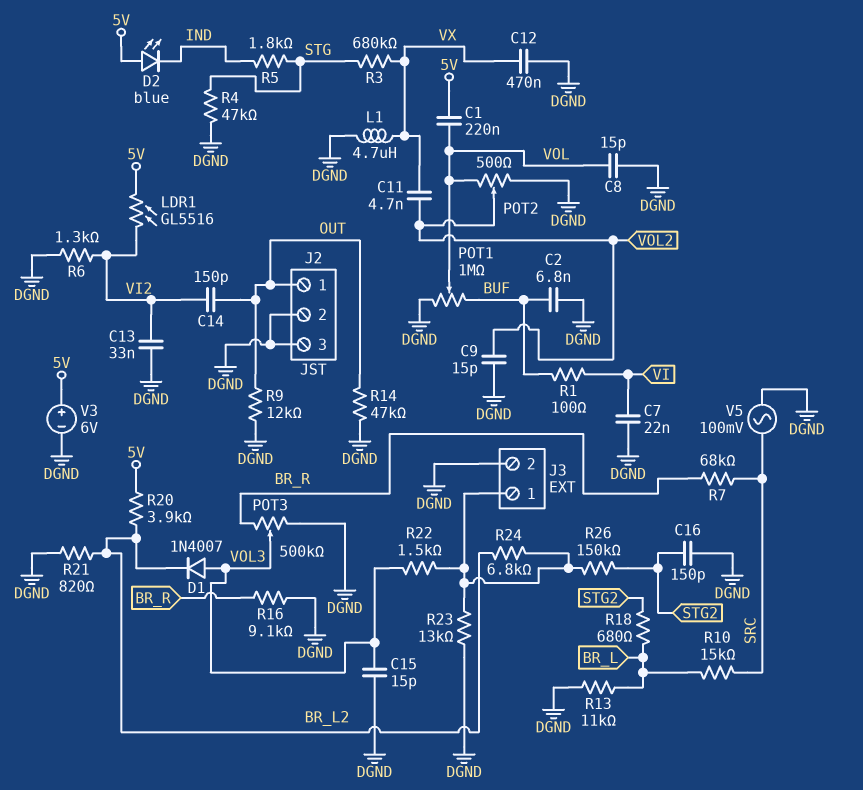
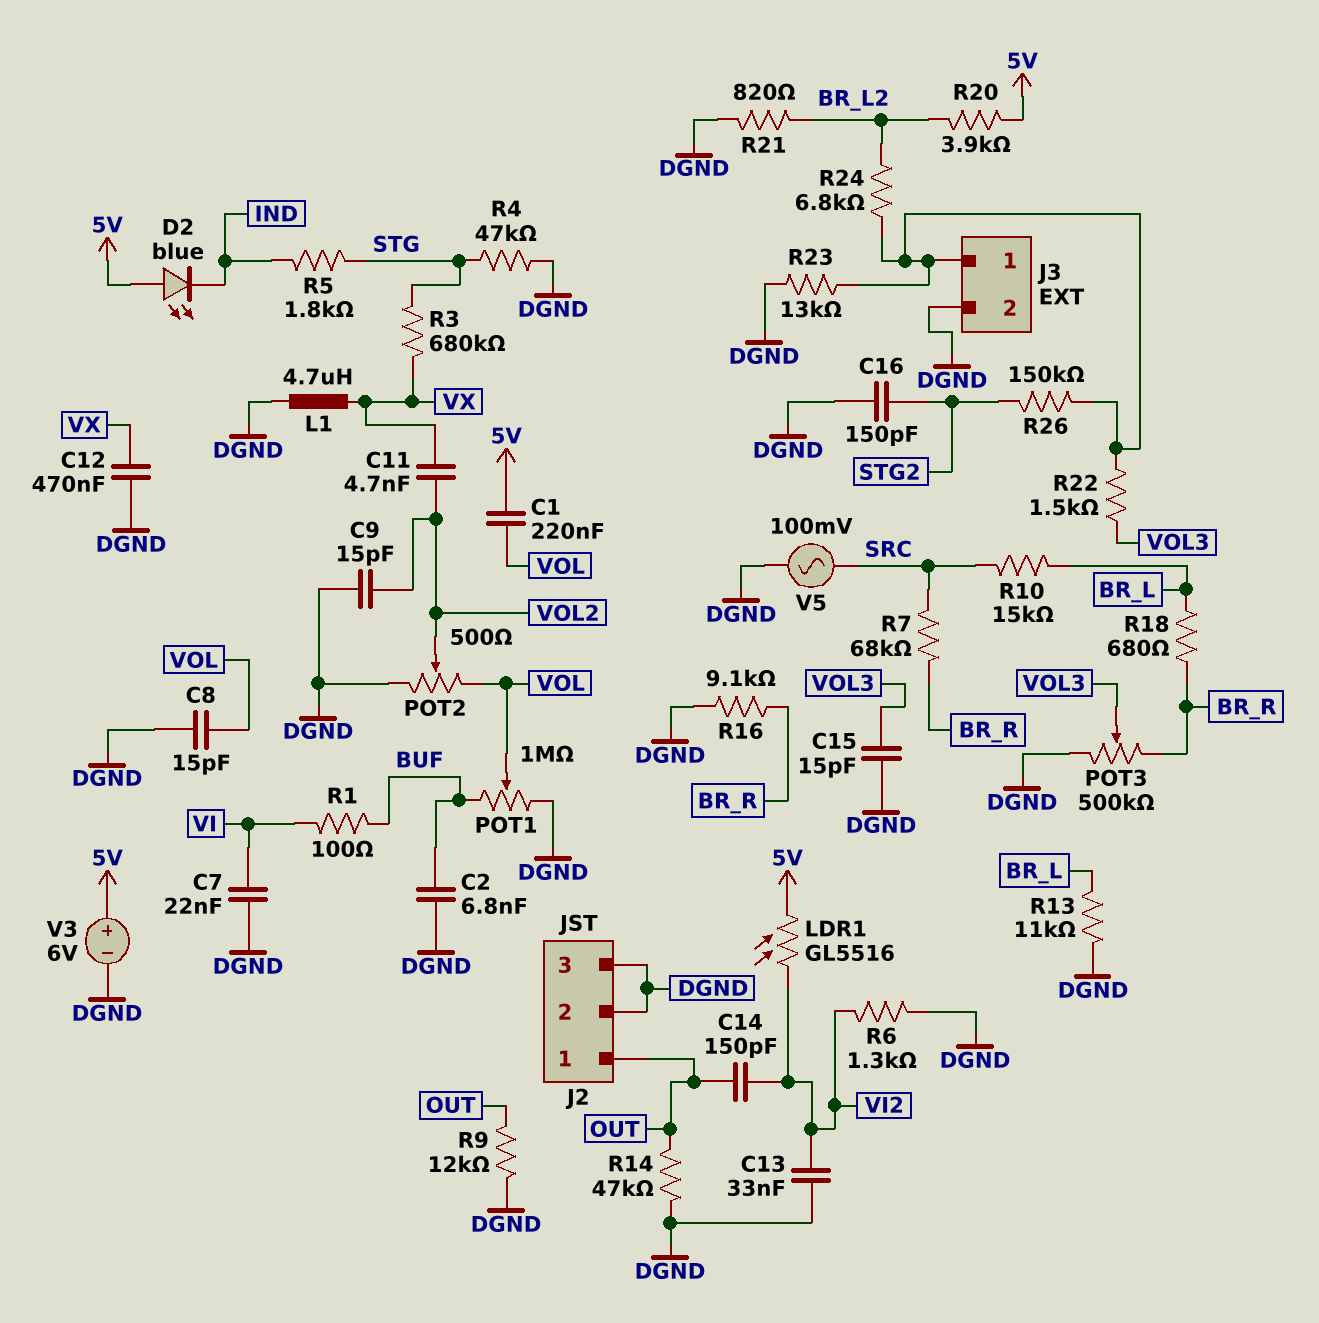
D1: diode 1N4007 (A VOL3, K BR_L2) -> none
R18: 680 (BR_L, STG2) -> 680 (BR_L, BR_R)

